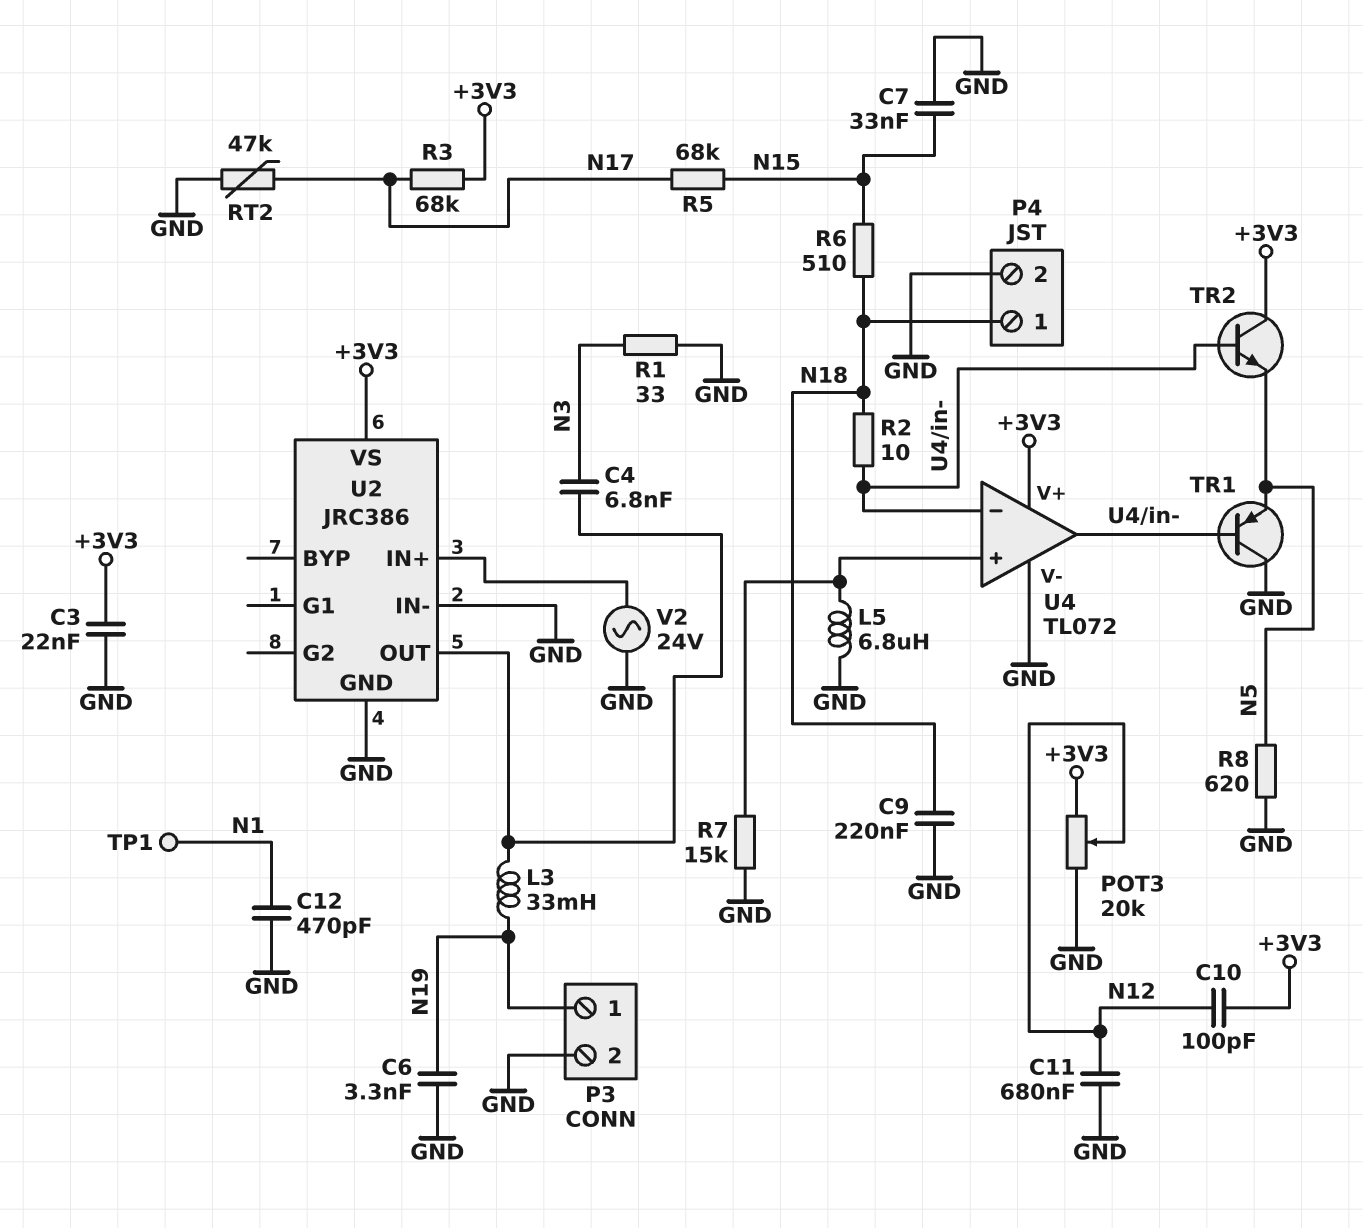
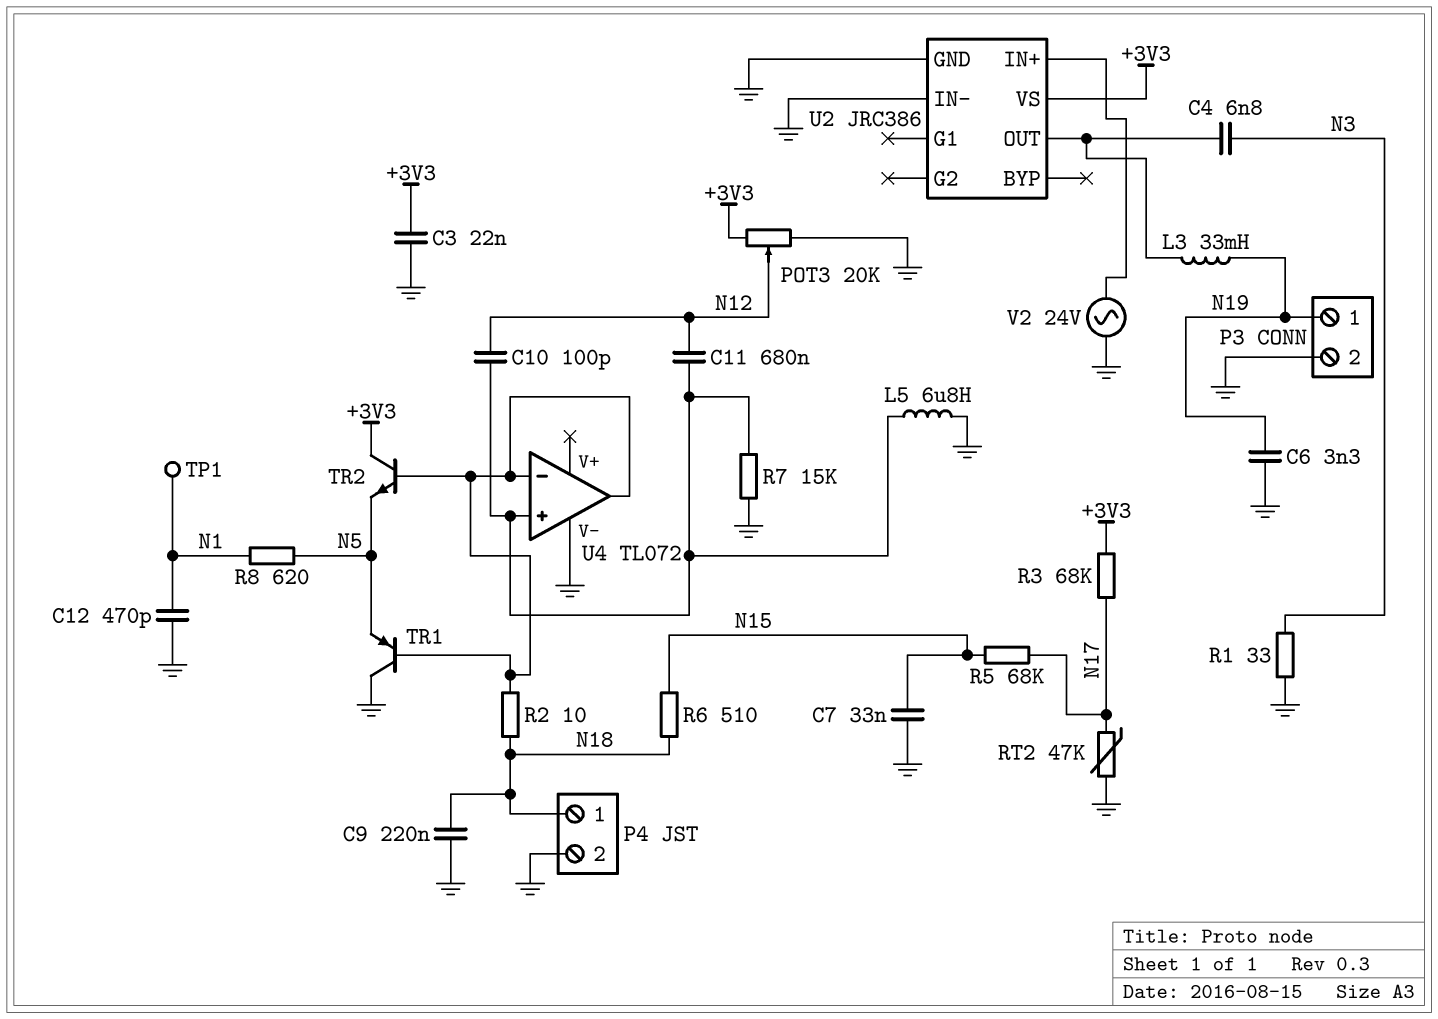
C10: 100pF (+3V3, N12) -> 100pF (N12, U4/in+)
C11: 680nF (GND, N12) -> 680nF (N12, U4/in+)
R8: 620 (GND, N5) -> 620 (N1, N5)
U4 pin V+: +3V3 -> none

